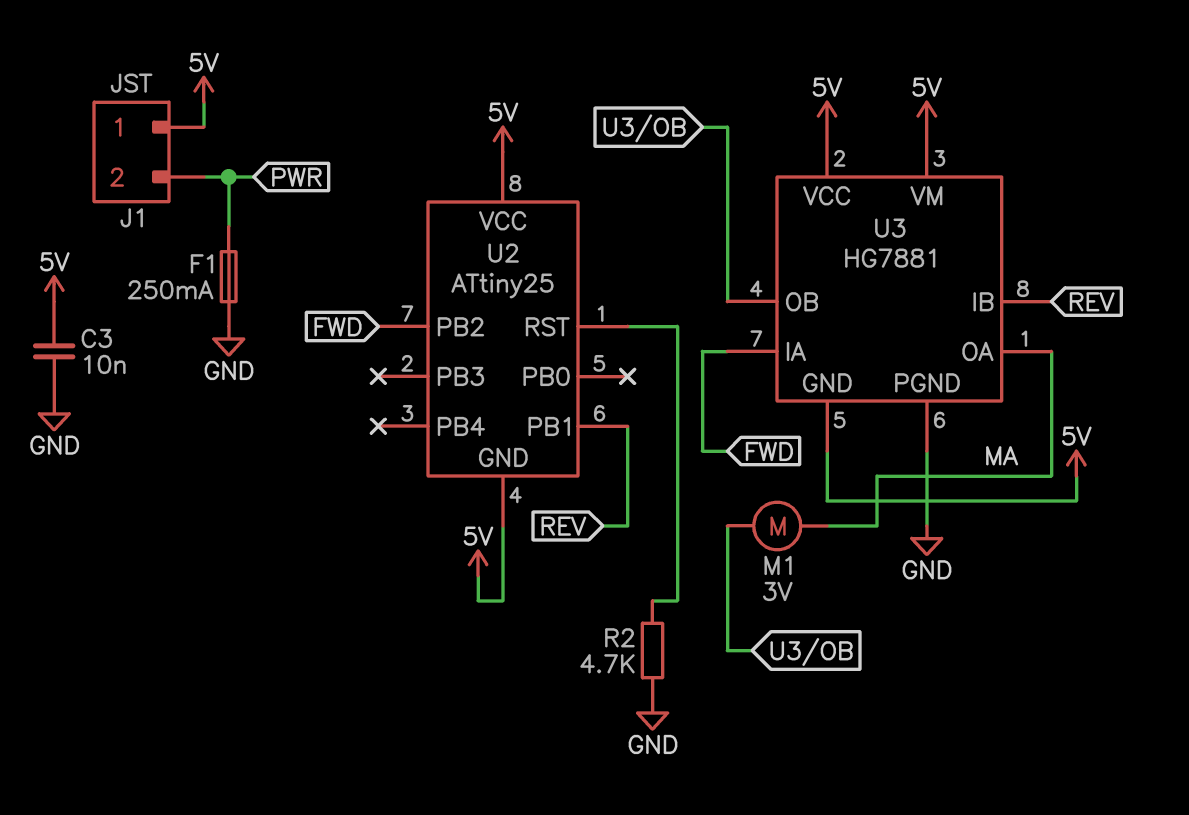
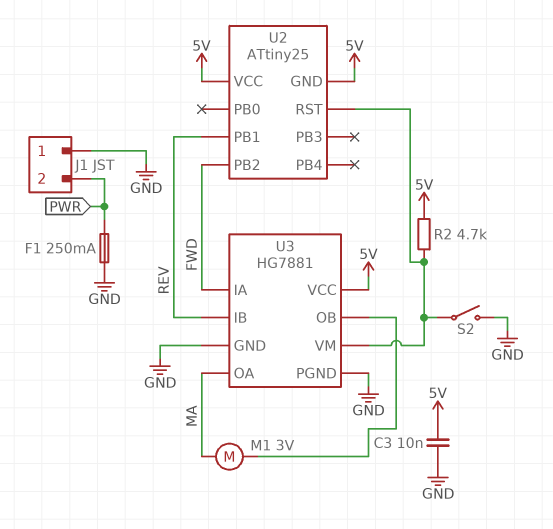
J1 pin 1: 5V -> GND
R2: 4.7k (GND, U2/RST) -> 4.7k (5V, U2/RST)
S2: none -> switch (GND, U2/RST)
U3 pin GND: 5V -> GND
U3 pin VM: 5V -> U2/RST

